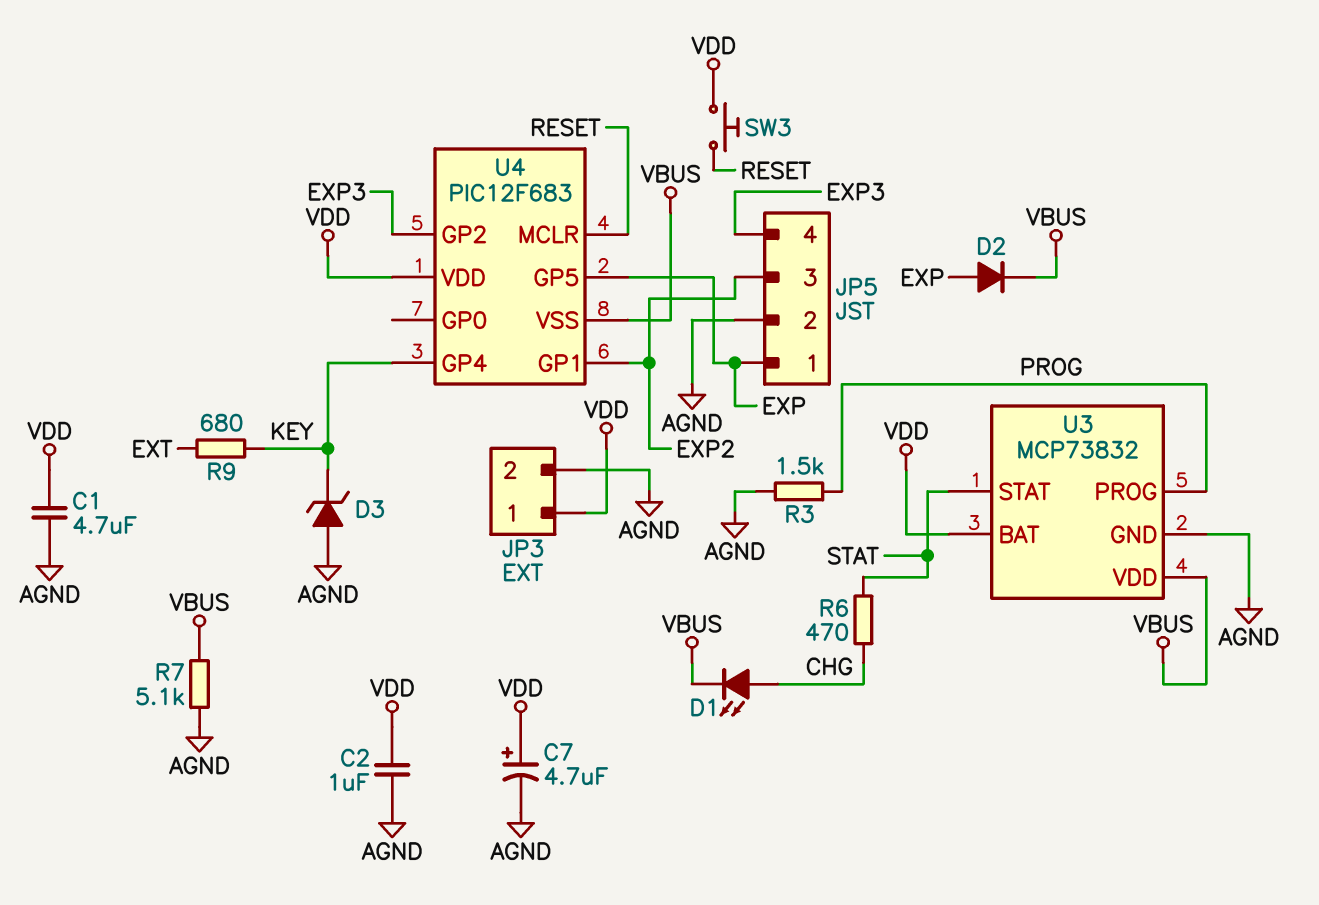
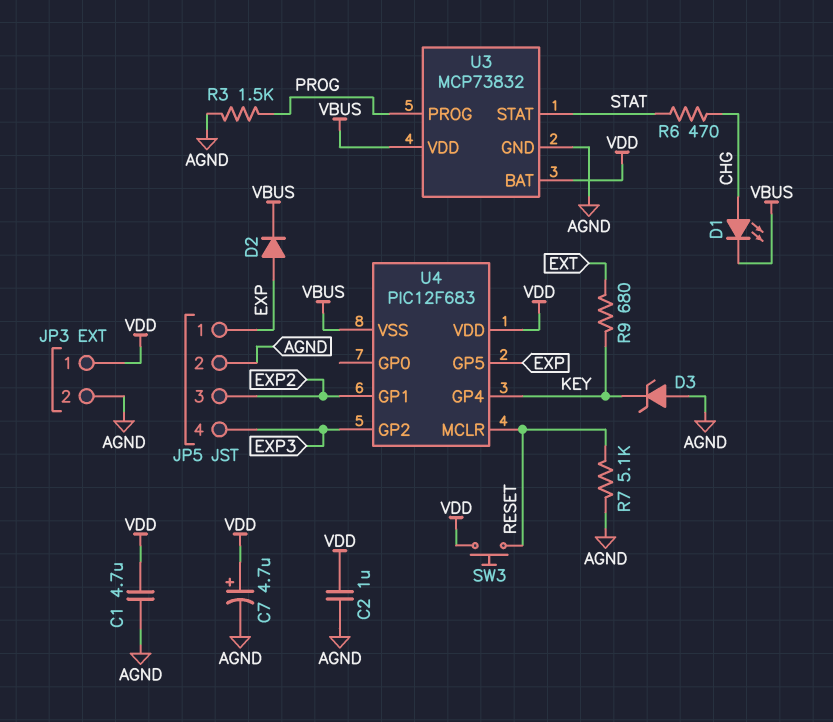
R7: 5.1k (AGND, VBUS) -> 5.1k (AGND, RESET)

